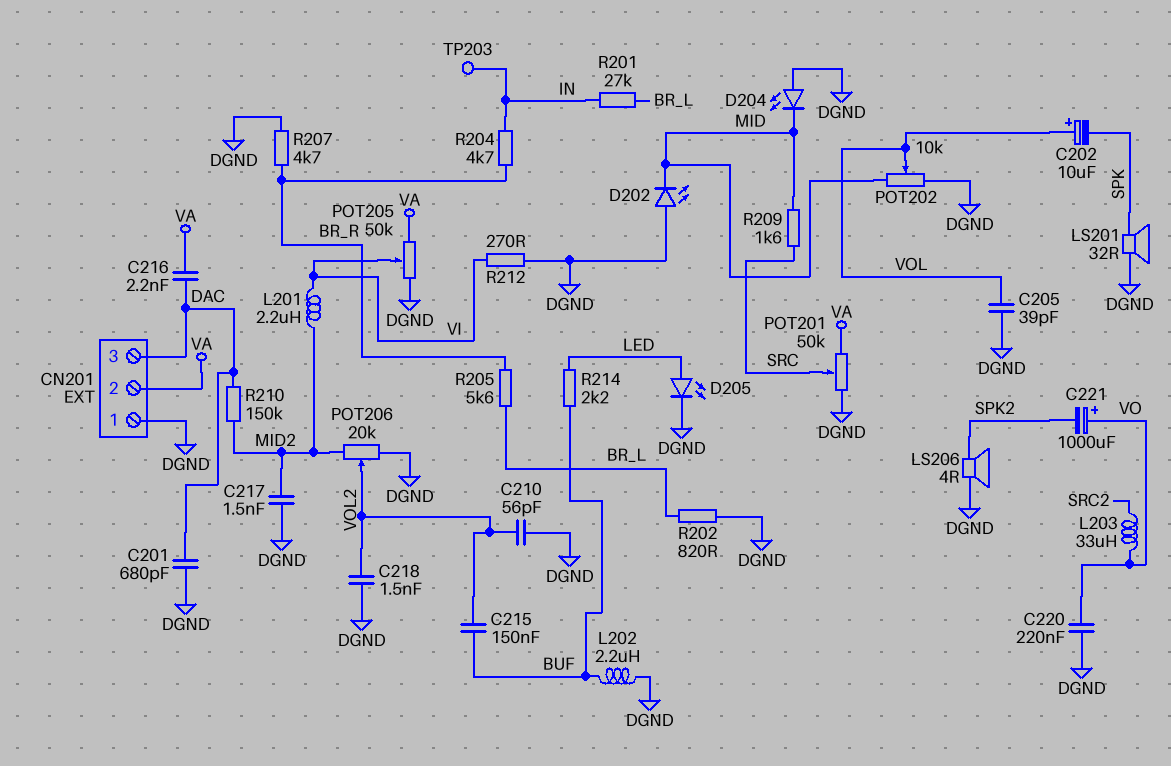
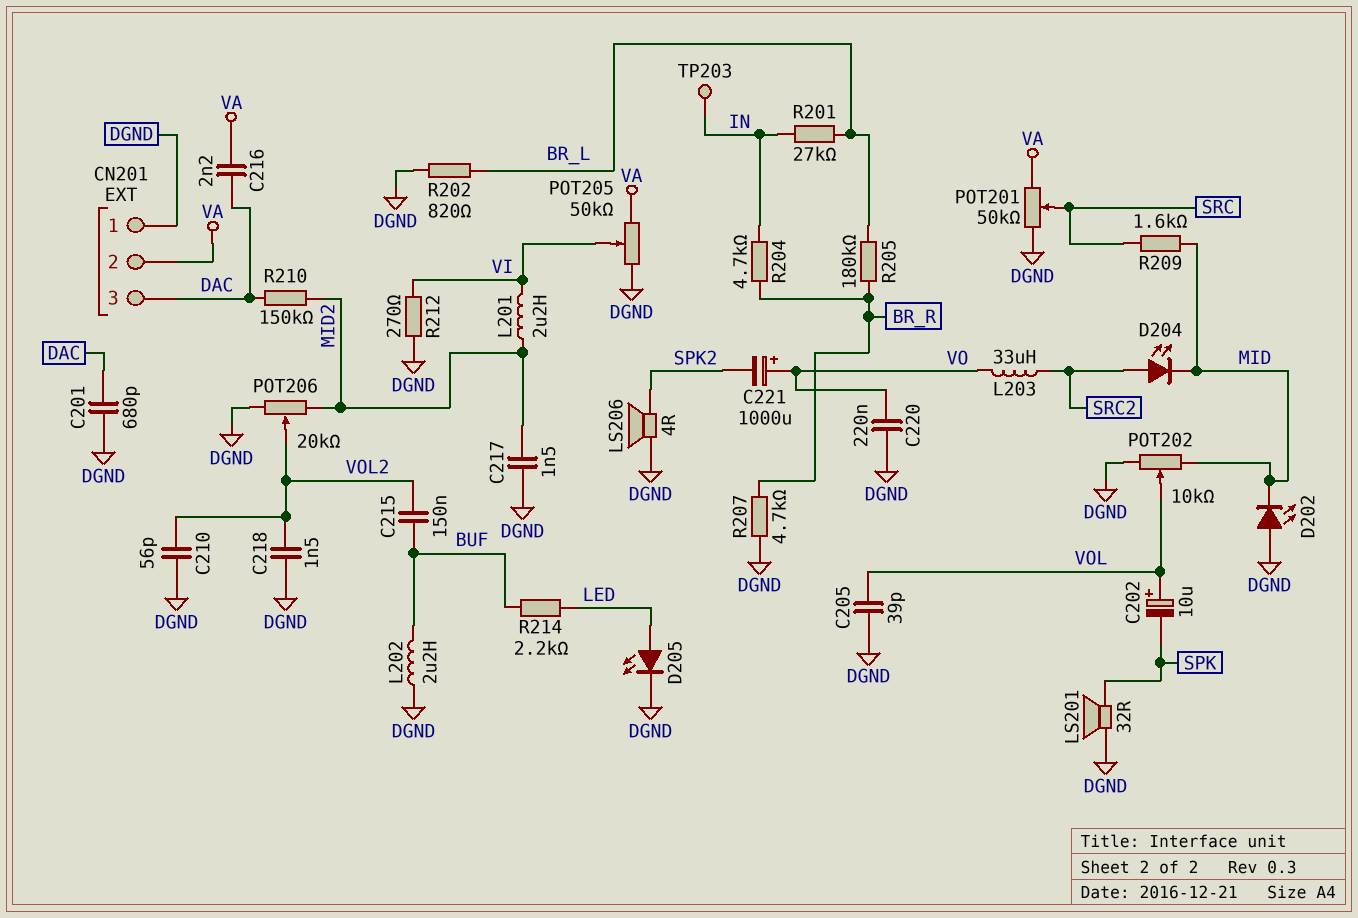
D204: LED (A DGND, K MID) -> LED (A SRC2, K MID)
R205: 5.6k (BR_L, BR_R) -> 180k (BR_L, BR_R)

